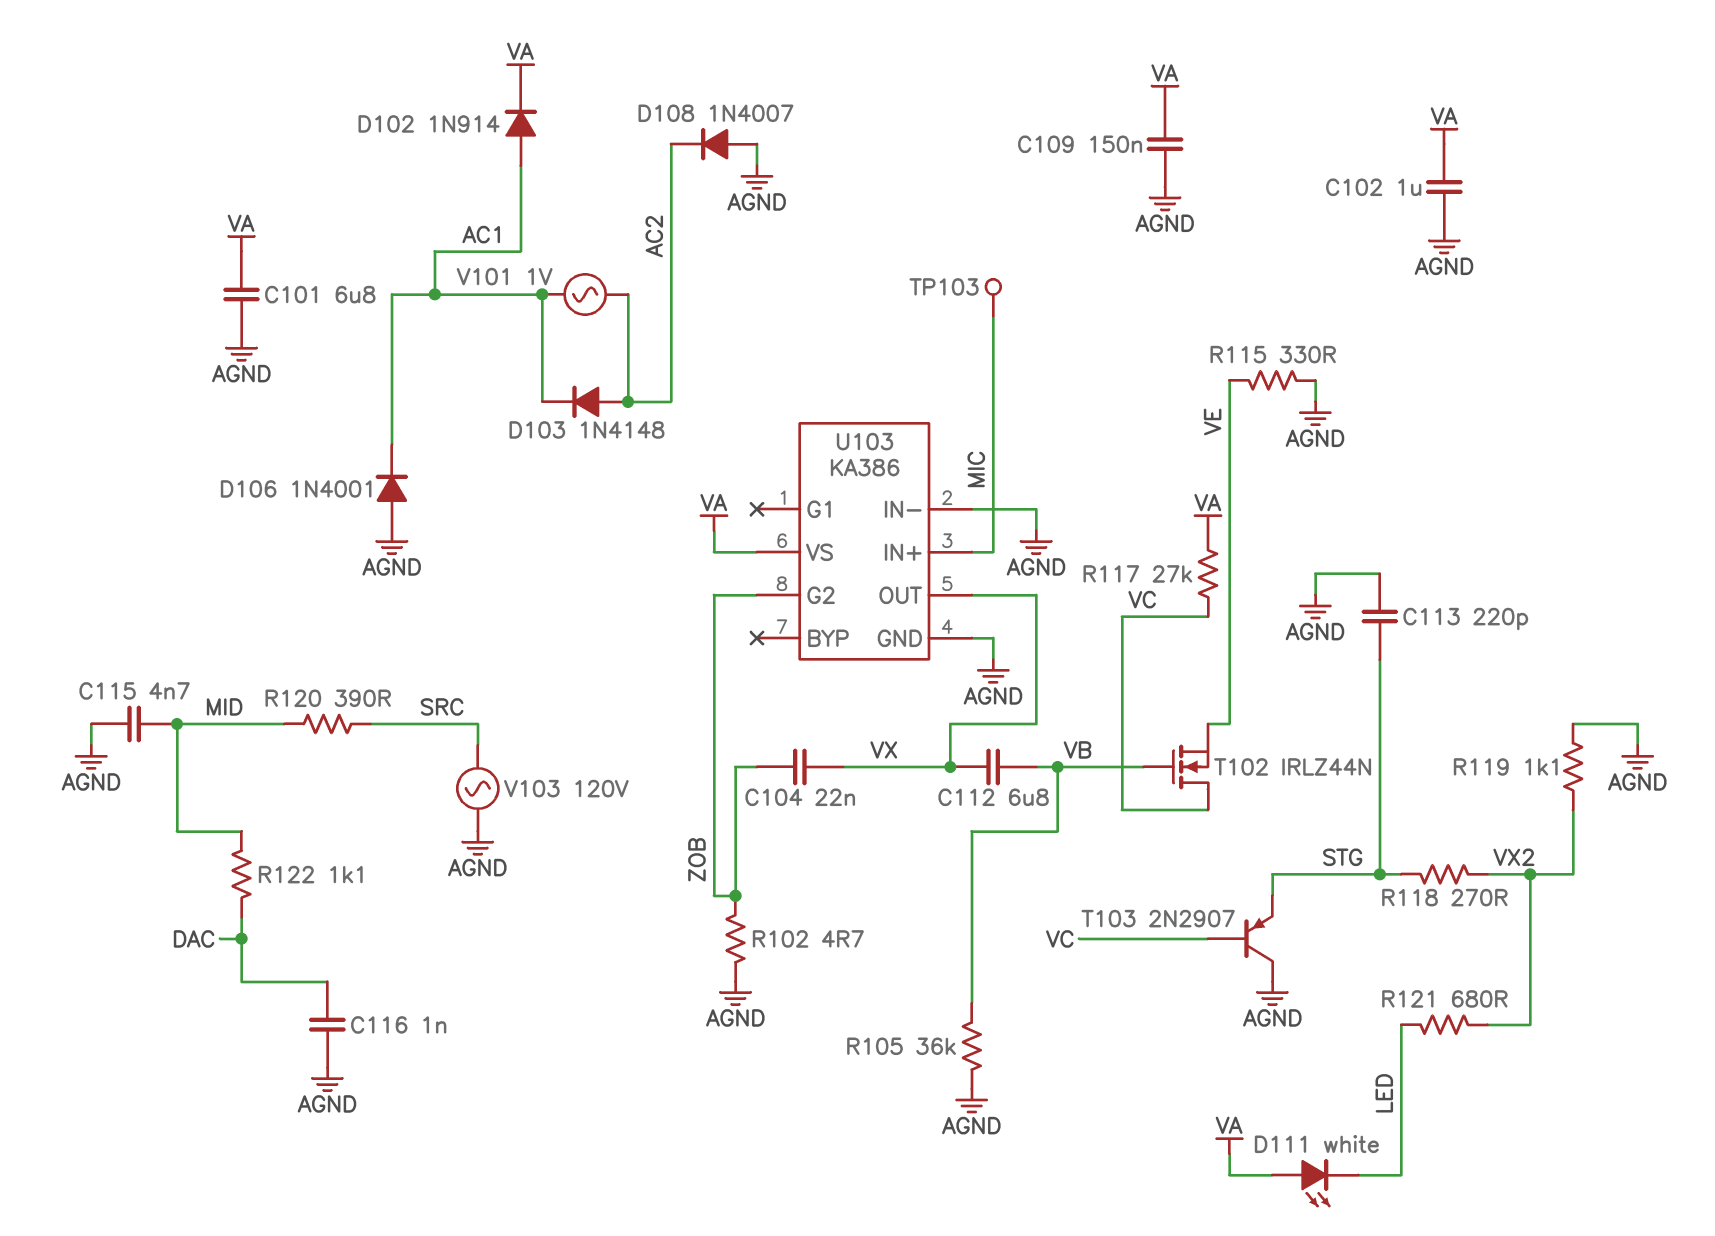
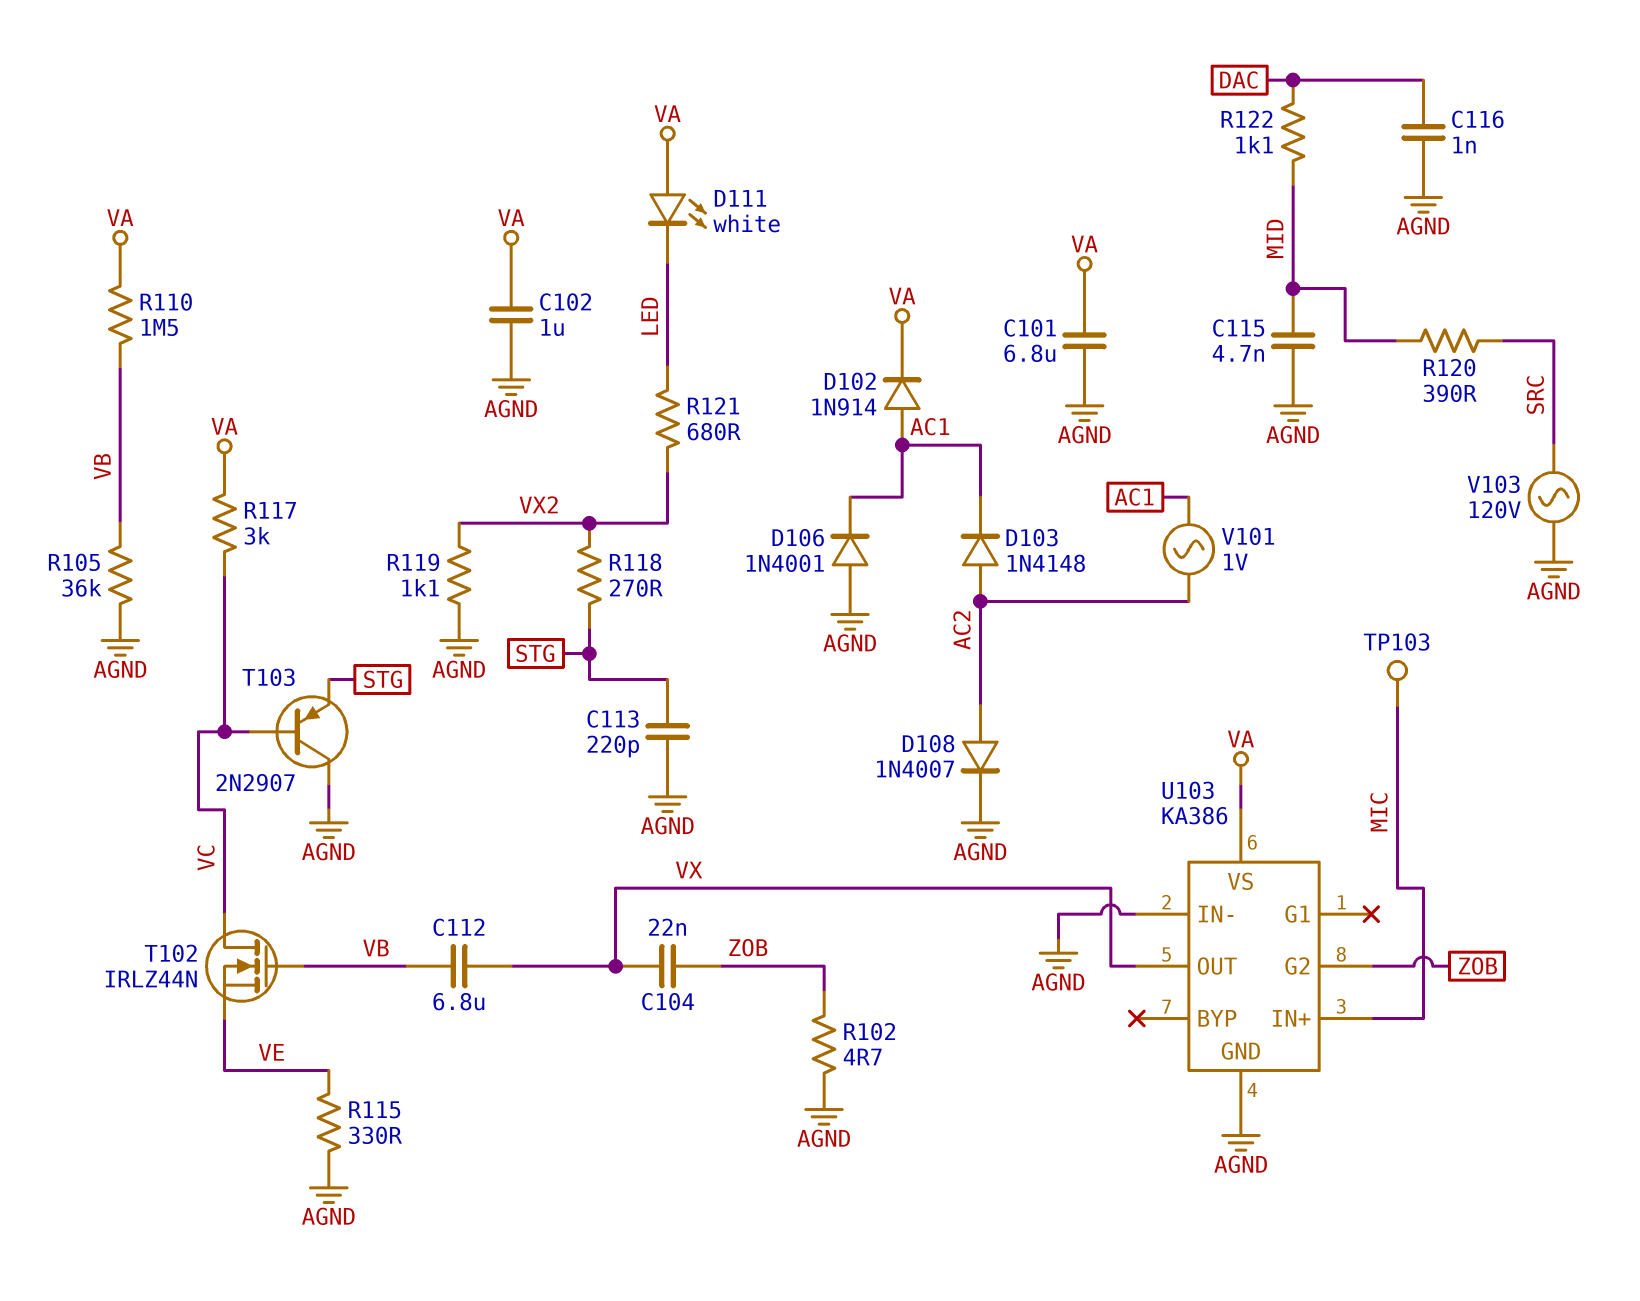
C109: 150nF (AGND, VA) -> none
D108: diode 1N4007 (A AGND, K AC2) -> diode 1N4007 (A AC2, K AGND)
R110: none -> 1.5M (VA, VB)
R117: 27k (VA, VC) -> 3k (VA, VC)

